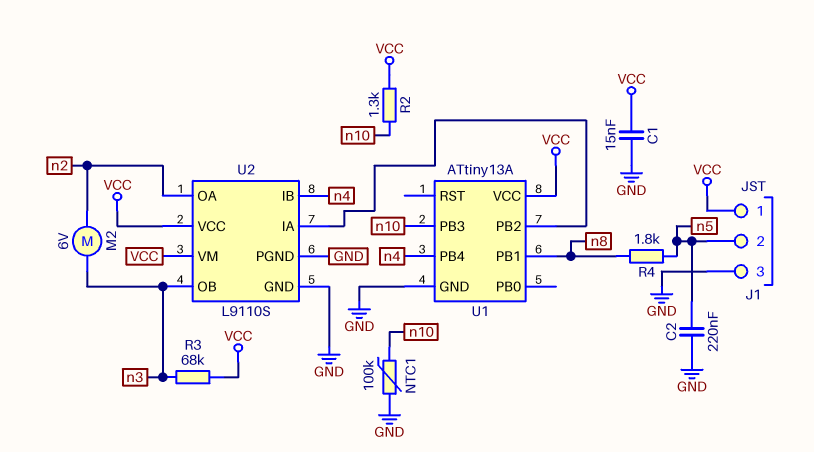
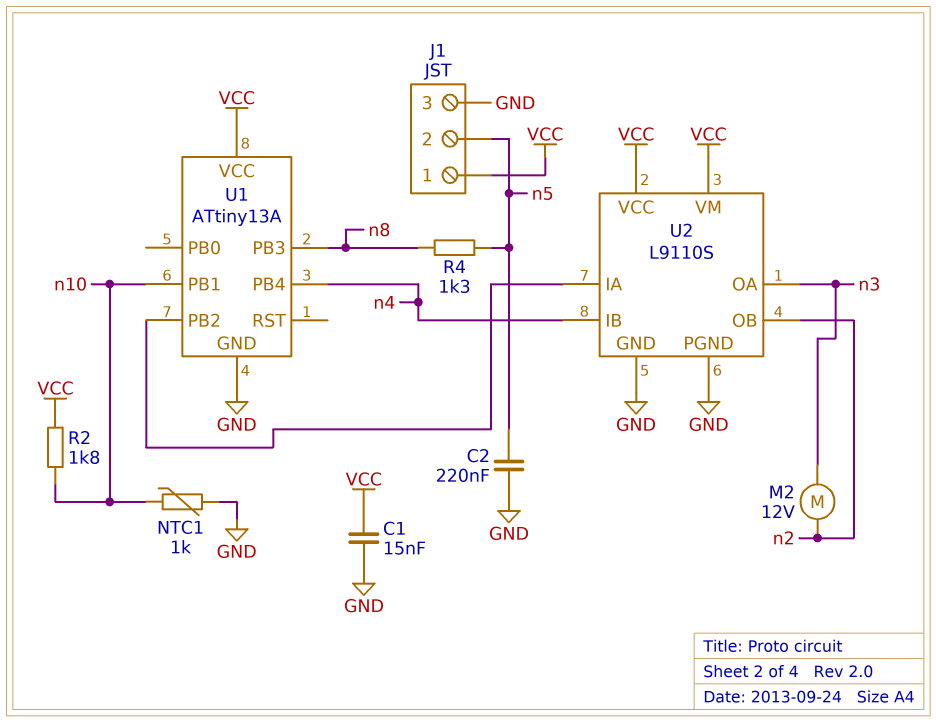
M2: motor 6V (n2, n3) -> motor 12V (n2, n3)
NTC1: 100k (GND, n10) -> 1k (GND, n10)
R2: 1.3k (VCC, n10) -> 1.8k (VCC, n10)
R3: 68k (VCC, n3) -> none
R4: 1.8k (n5, n8) -> 1.3k (n5, n8)
U1 pin PB1: n8 -> n10
U1 pin PB3: n10 -> n8
U2 pin OA: n2 -> n3
U2 pin OB: n3 -> n2

